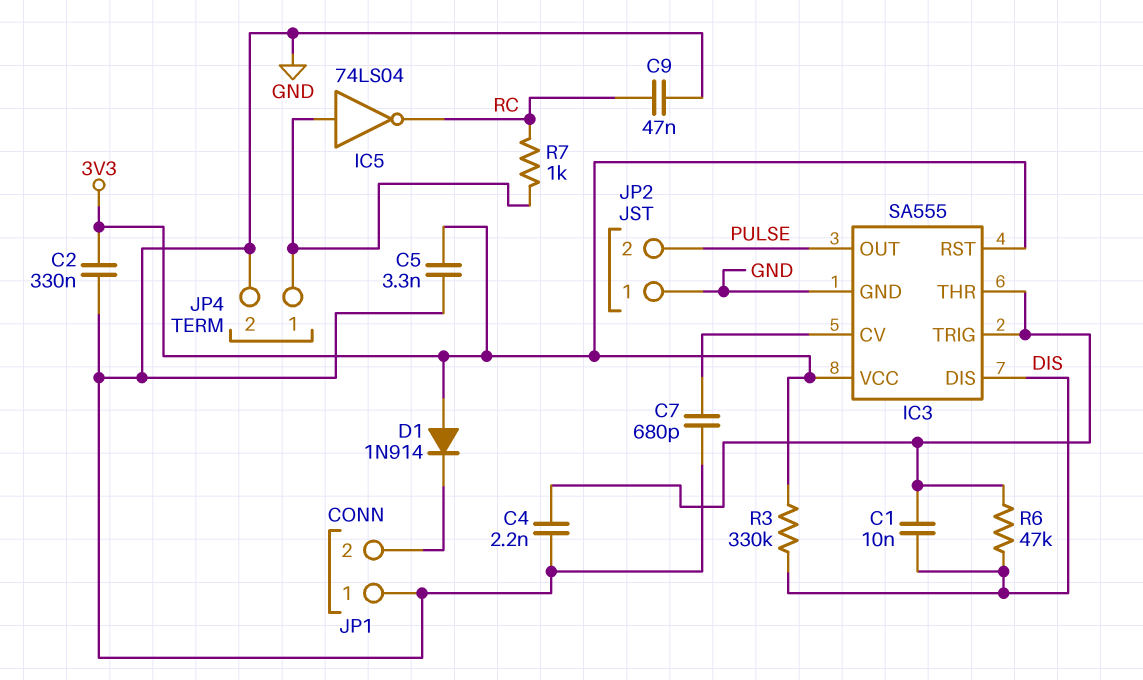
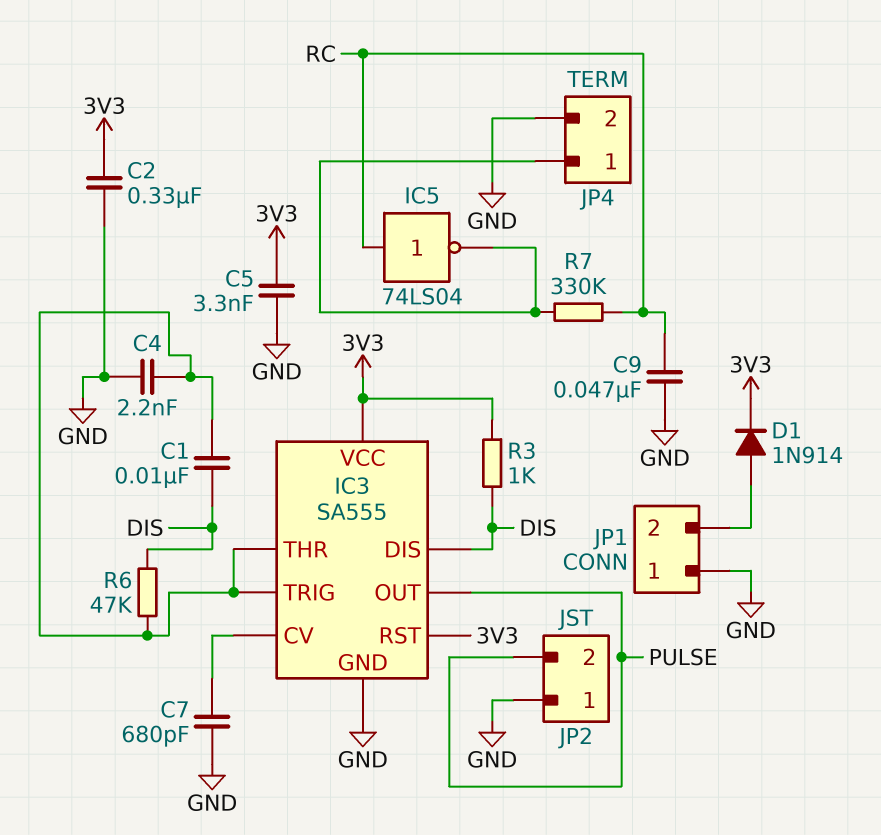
D1: diode 1N914 (A 3V3, K JP1/2) -> diode 1N914 (A JP1/2, K 3V3)
IC5: NOT 74LS04 (in JP4/1, out RC) -> NOT 74LS04 (in RC, out JP4/1)
R3: 330k (3V3, DIS) -> 1k (3V3, DIS)
R7: 1k (JP4/1, RC) -> 330k (JP4/1, RC)

